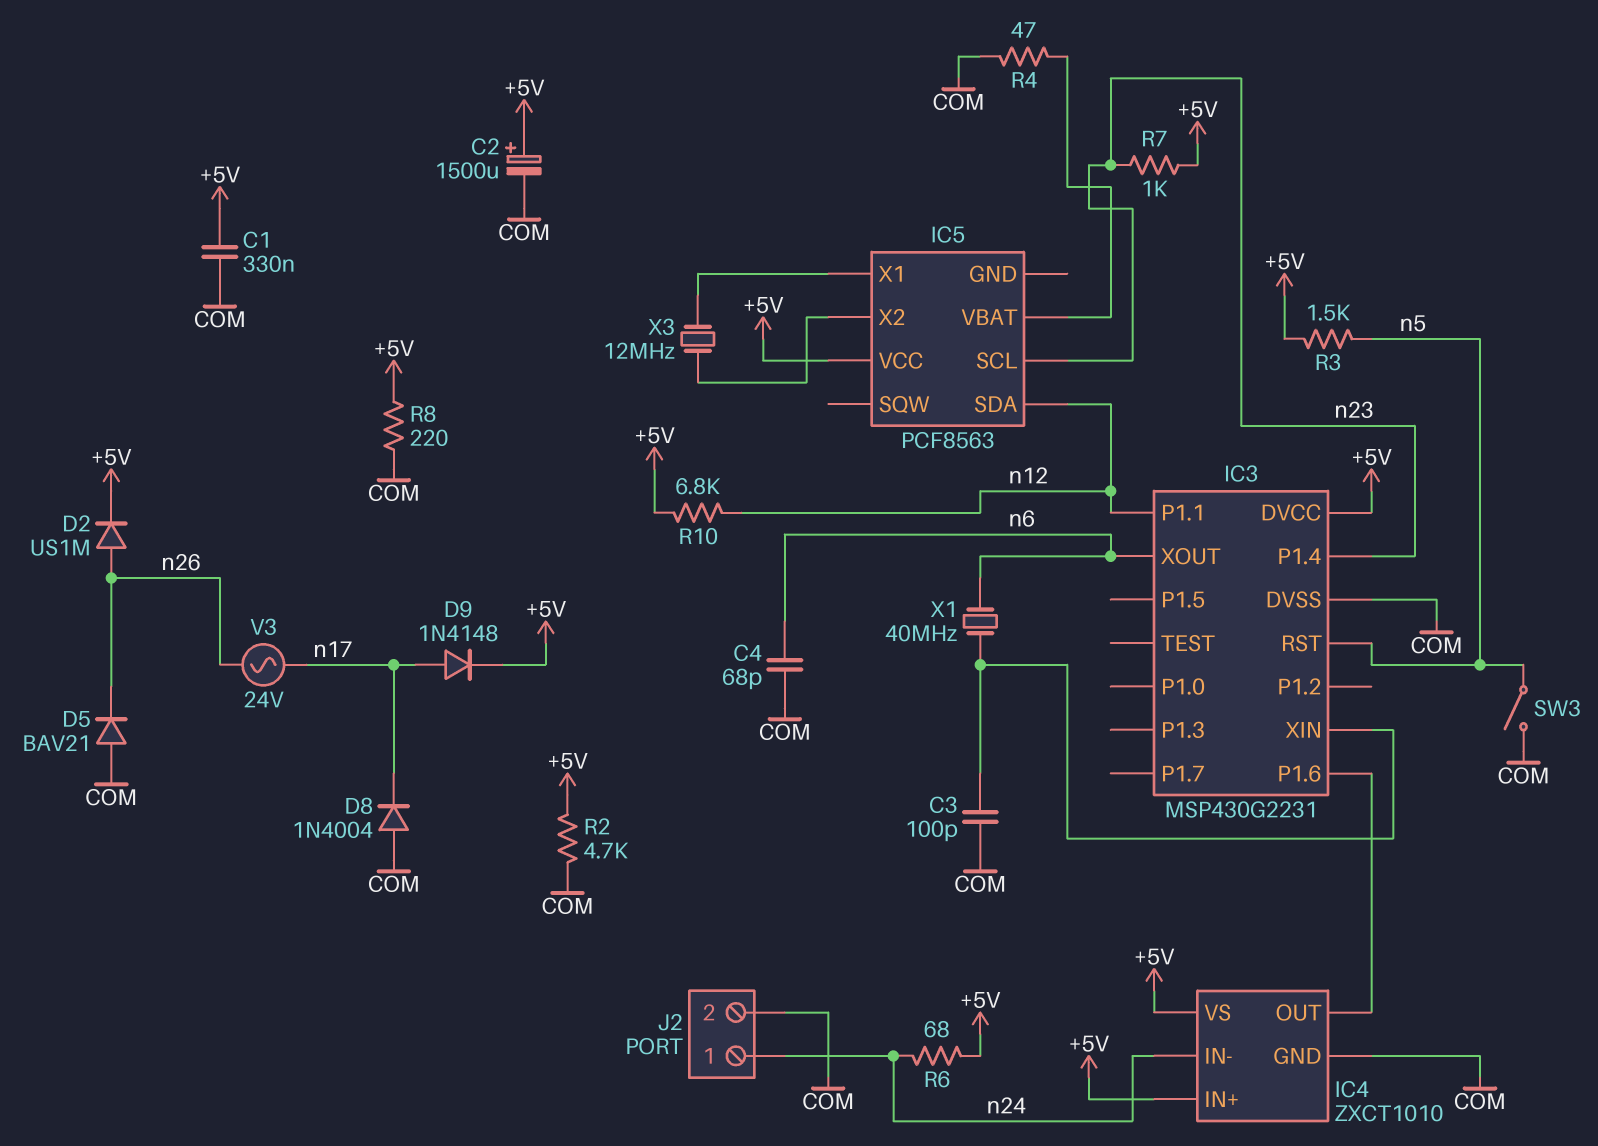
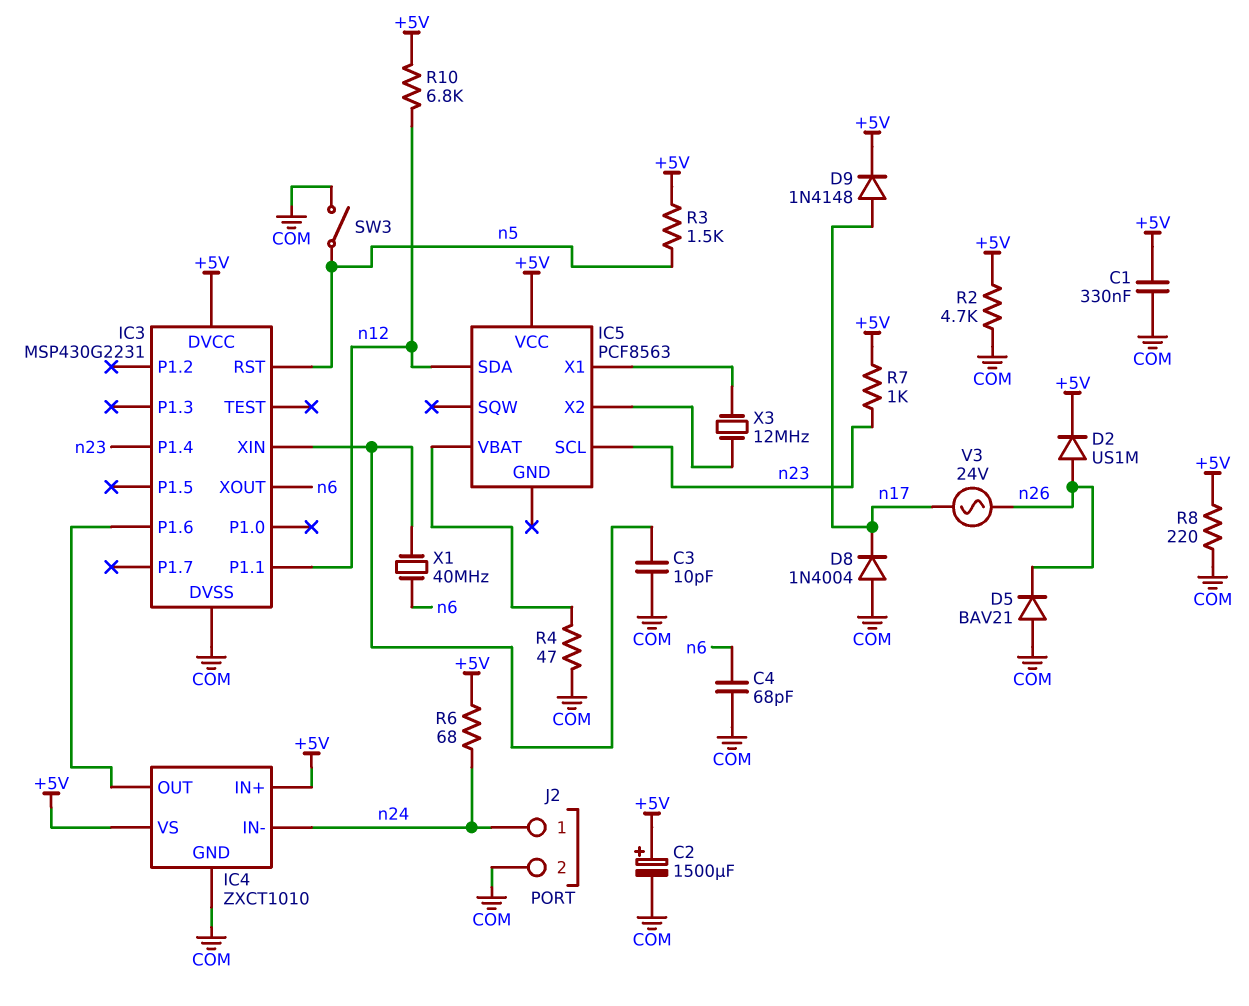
C3: 100pF (COM, IC3/XIN) -> 10pF (COM, IC3/XIN)

